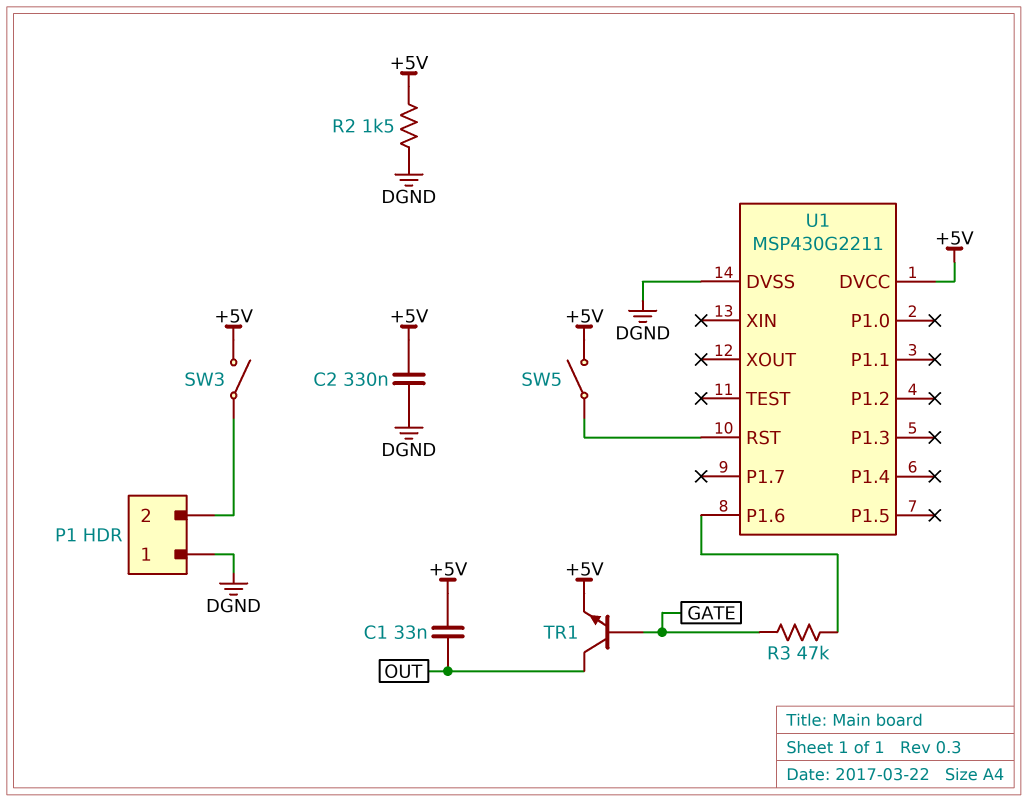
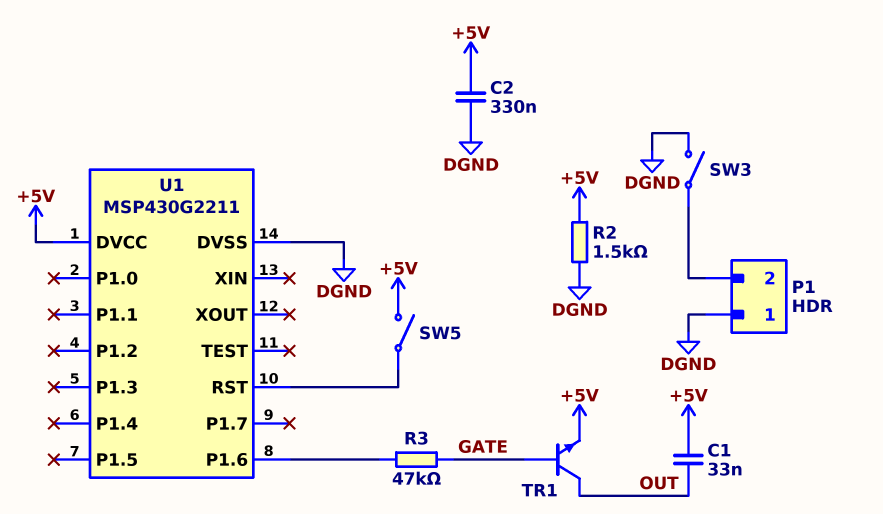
SW3: switch (+5V, P1/2) -> switch (DGND, P1/2)

